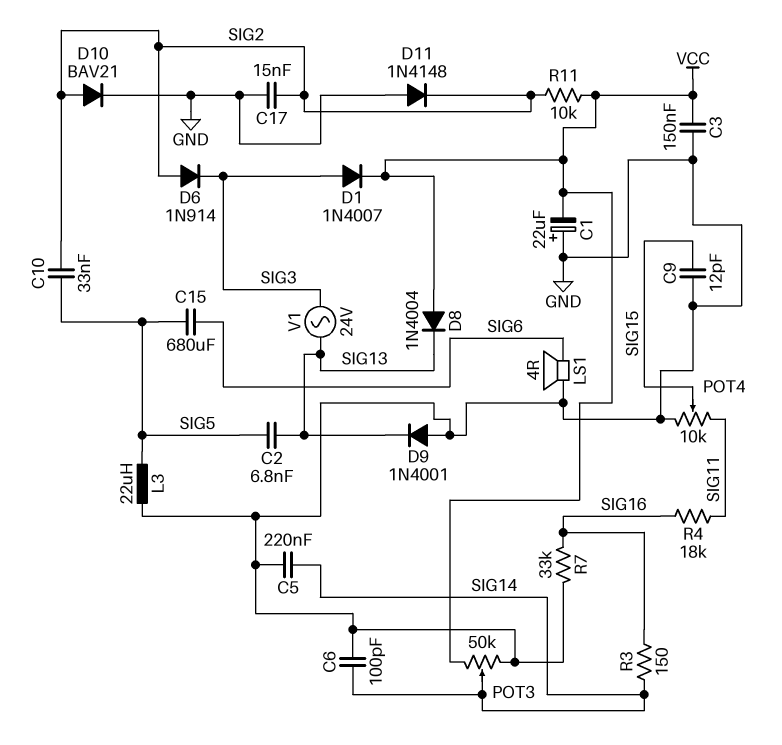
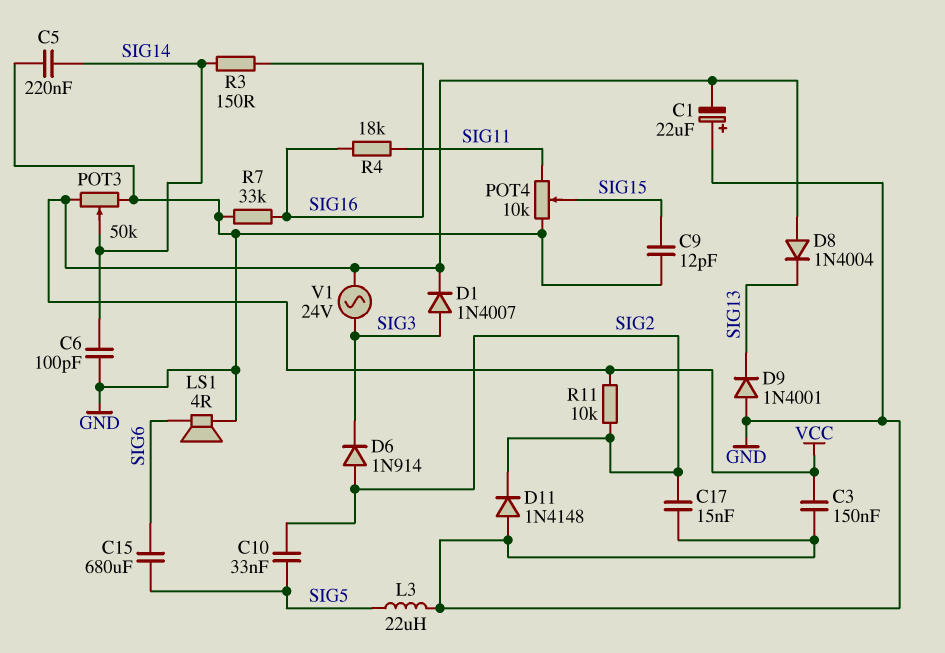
C2: 6.8nF (SIG5, SIG13) -> none
D10: diode BAV21 (A SIG2, K GND) -> none
V1: AC 24V (SIG3, SIG13) -> AC 24V (SIG3, VCC)

